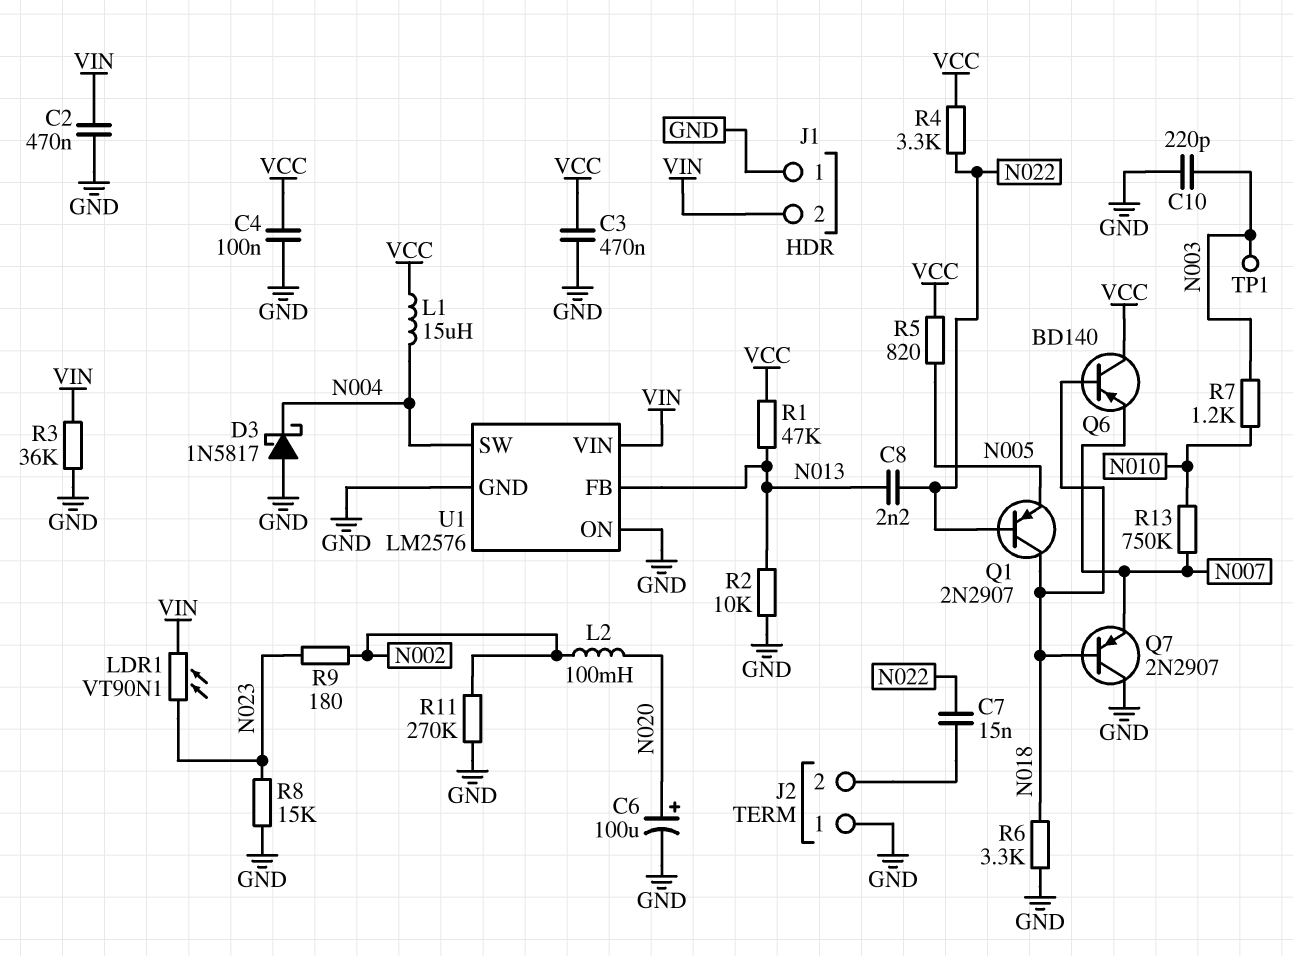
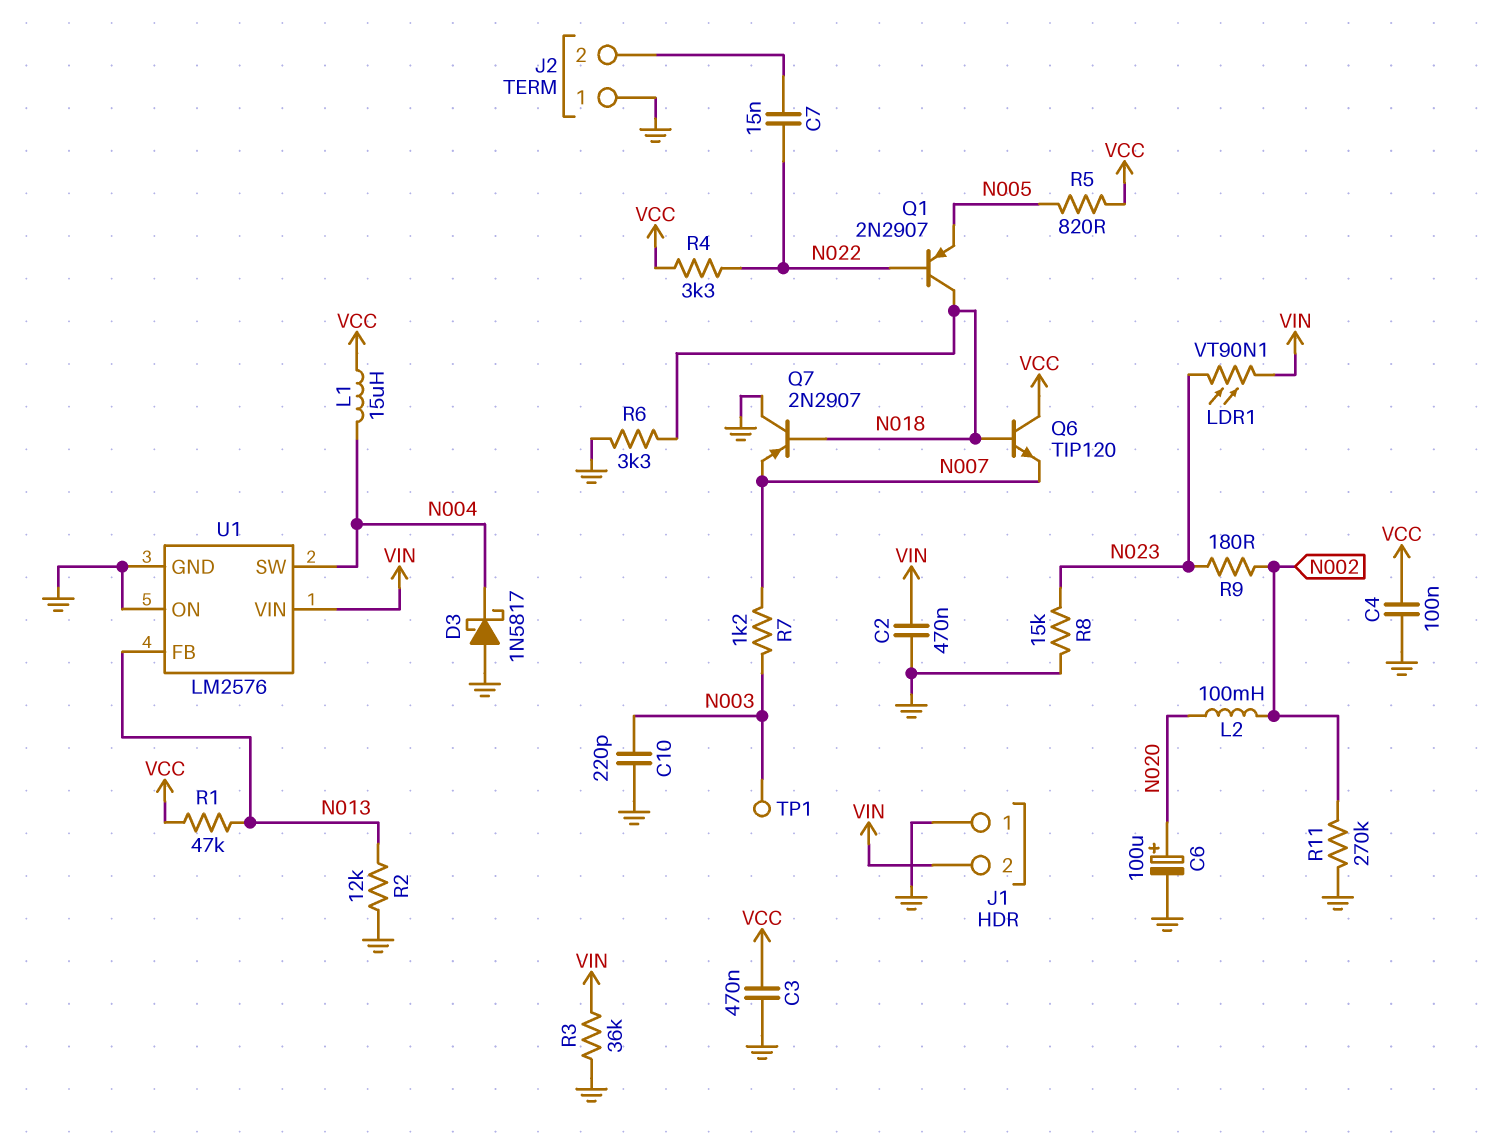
C8: 2.2nF (N013, N022) -> none
Q6: PNP BD140 (B N018, C VCC, E N007) -> NPN TIP120 (B N018, C VCC, E N007)
R2: 10k (GND, N013) -> 12k (GND, N013)
R7: 1.2k (N003, N010) -> 1.2k (N003, N007)
R13: 750k (N007, N010) -> none

